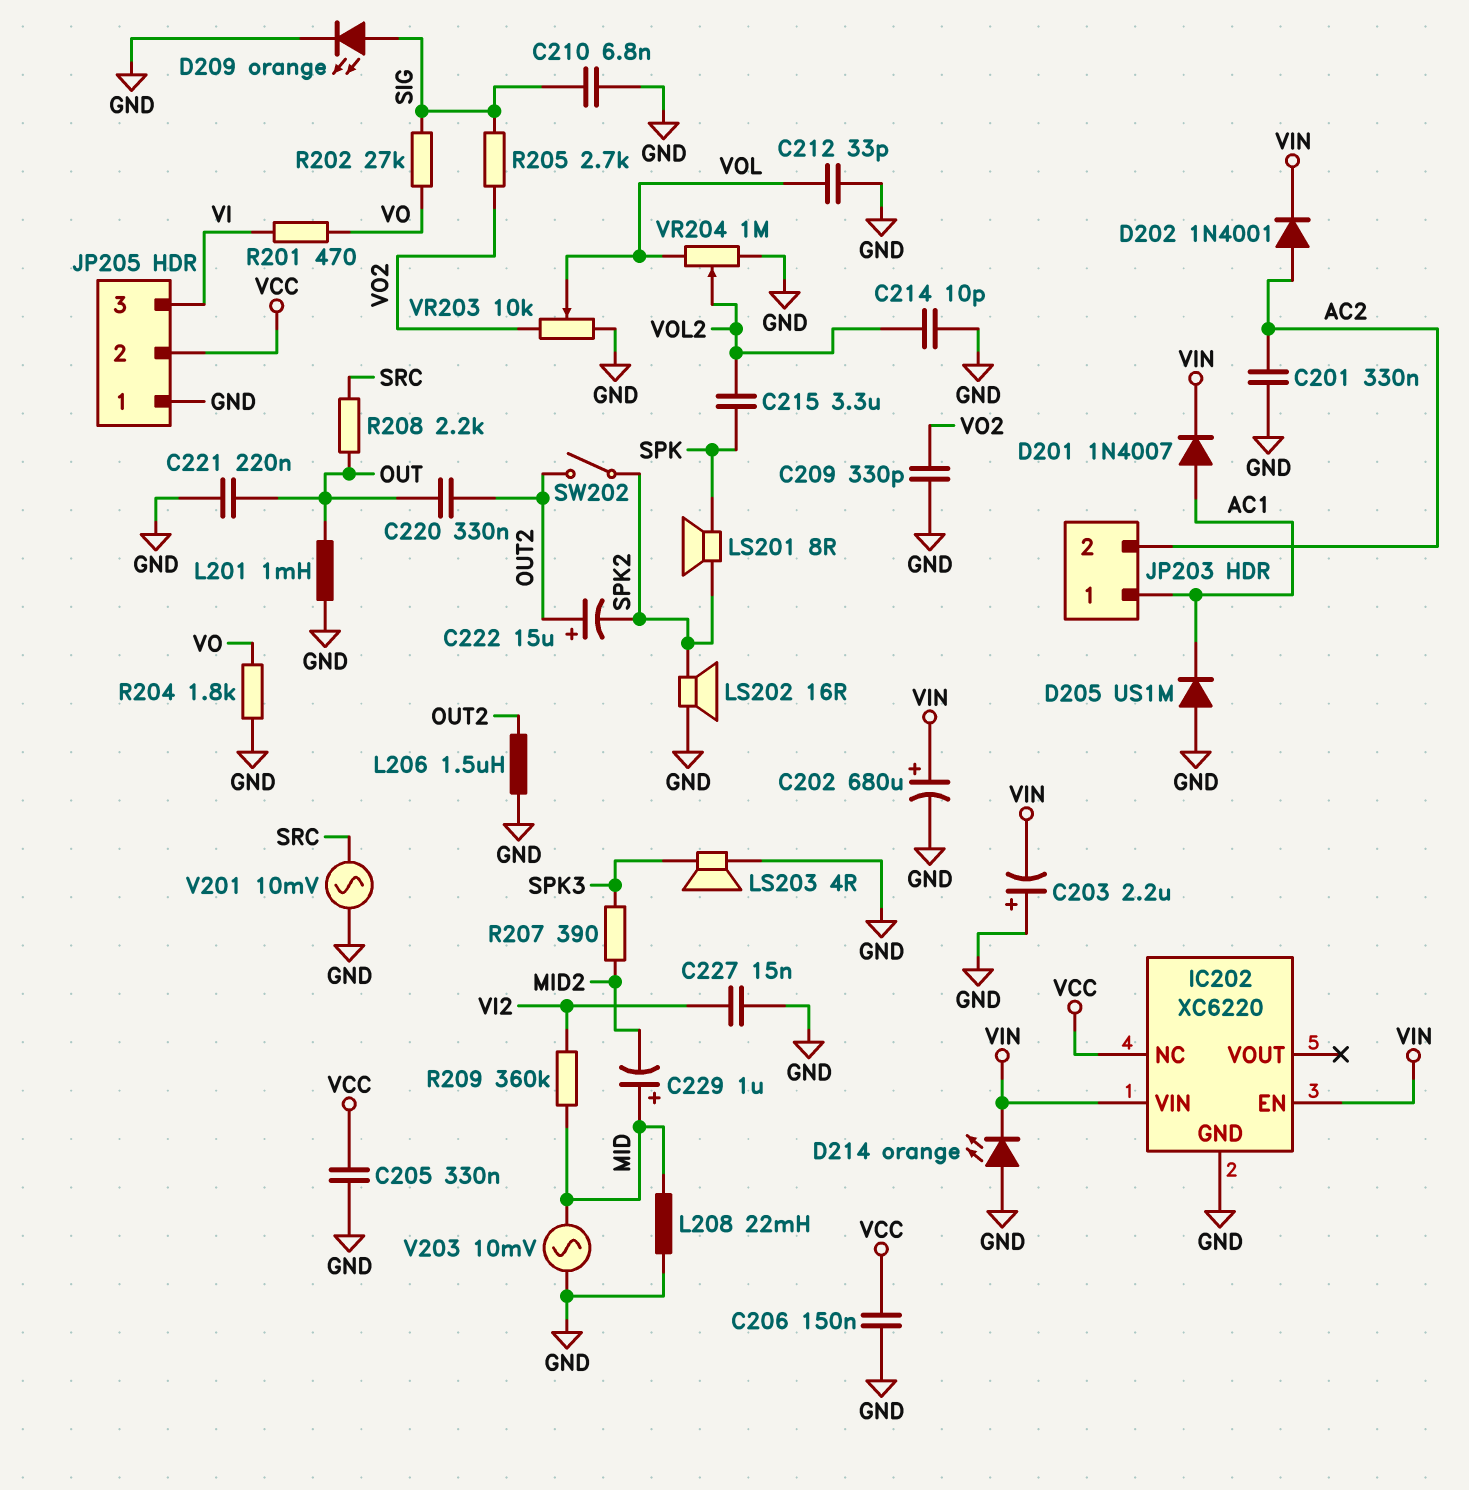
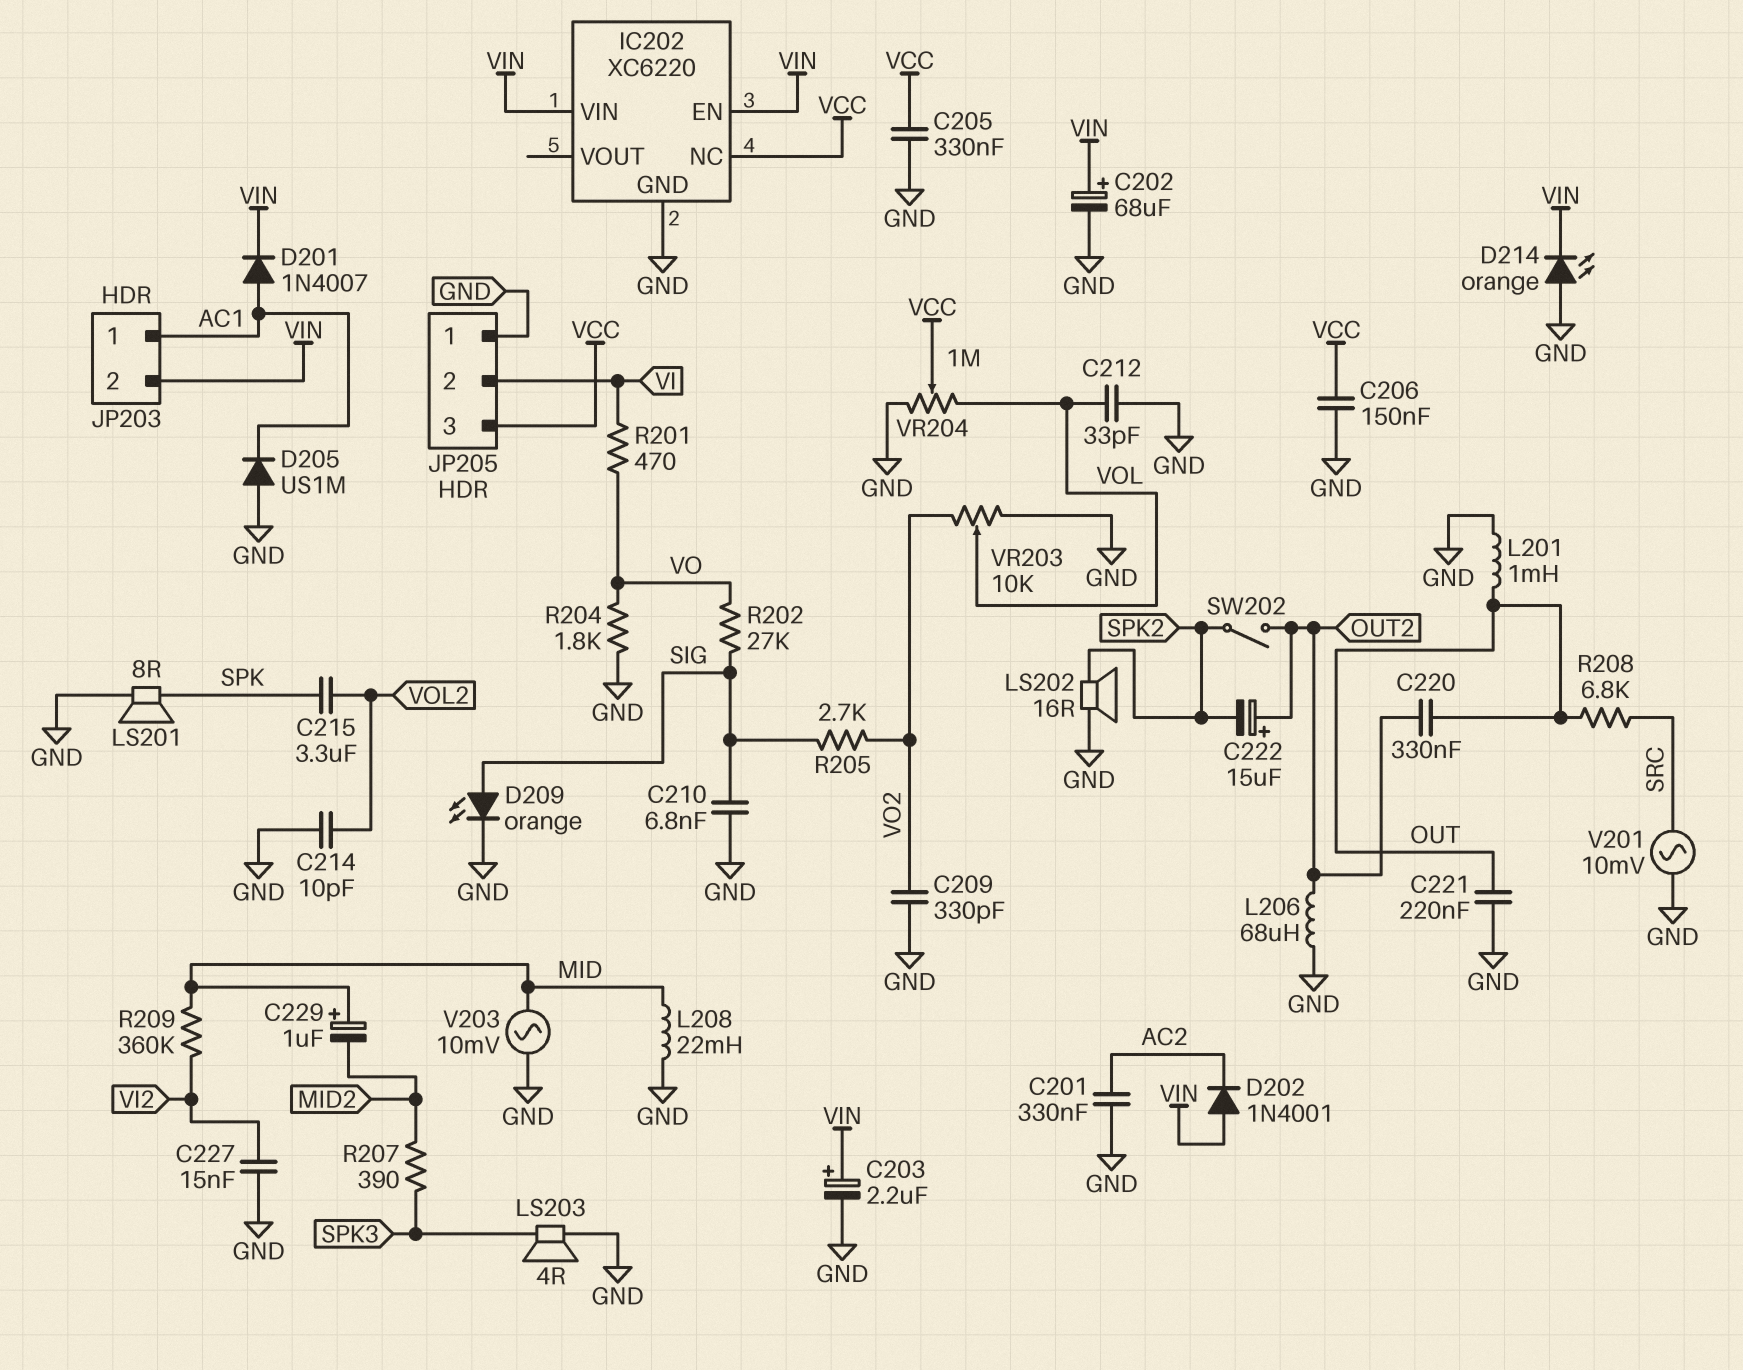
C202: 680uF (plus VIN, minus GND) -> 68uF (plus VIN, minus GND)
C203: 2.2uF (plus GND, minus VIN) -> 2.2uF (plus VIN, minus GND)
D202: diode 1N4001 (A AC2, K VIN) -> diode 1N4001 (A VIN, K AC2)
JP203 pin 2: AC2 -> VIN
JP205 pin 2: VCC -> VI
JP205 pin 3: VI -> VCC
L206: 1.5uH (GND, OUT2) -> 68uH (GND, OUT2)
LS201: speaker 8R (SPK, SPK2) -> speaker 8R (GND, SPK)
R208: 2.2k (OUT, SRC) -> 6.8k (OUT, SRC)
VR204: 1M (GND, VOL, wiper VOL2) -> 1M (GND, VOL, wiper VCC)

